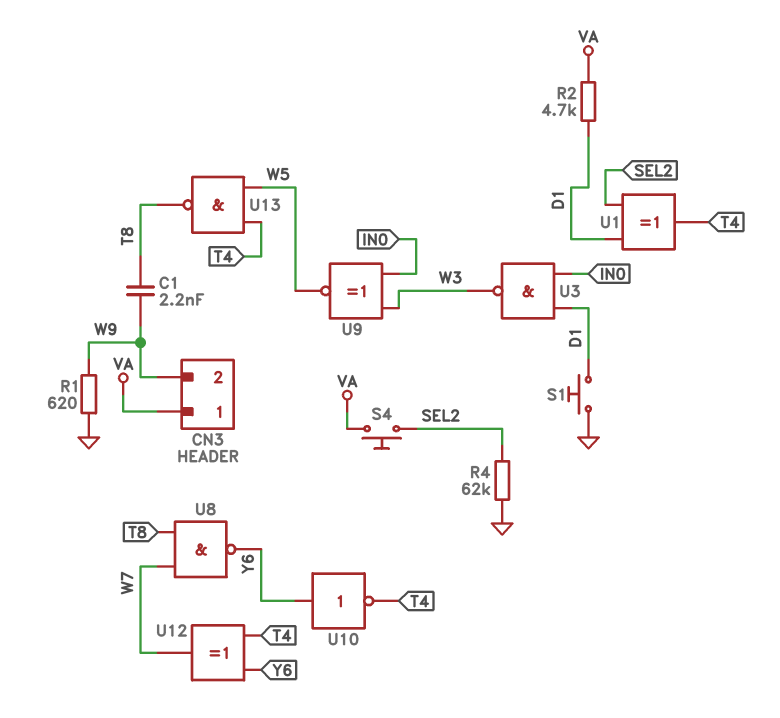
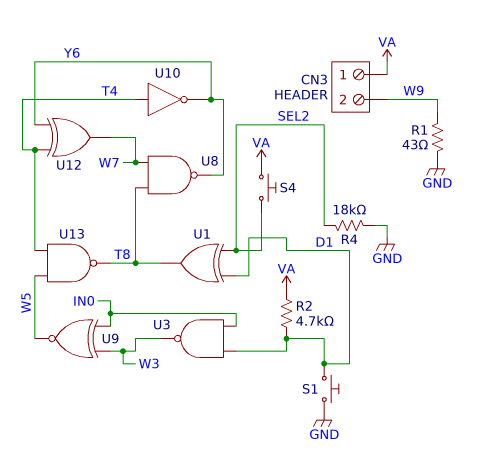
C1: 2.2nF (T8, W9) -> none
R1: 620 (GND, W9) -> 43 (GND, W9)
R4: 62k (GND, SEL2) -> 18k (GND, SEL2)
U1: XOR (in D1, in SEL2, out T4) -> XOR (in D1, in SEL2, out T8)
U10: NOT (in Y6, out T4) -> NOT (in T4, out Y6)

